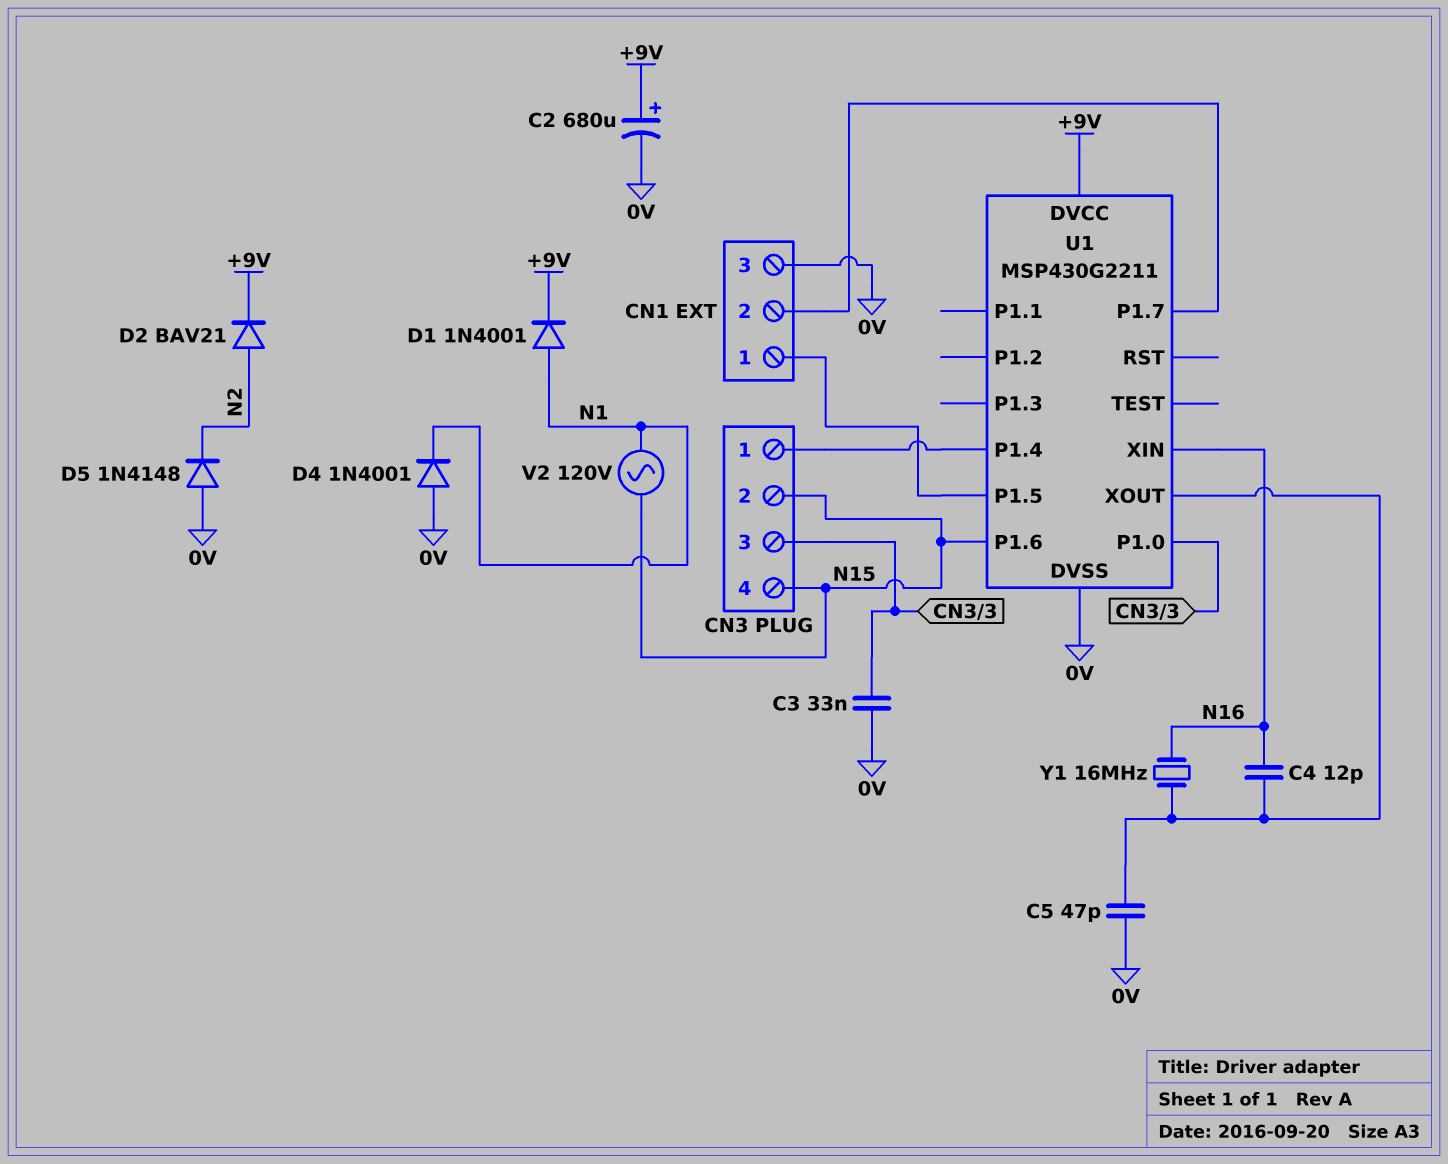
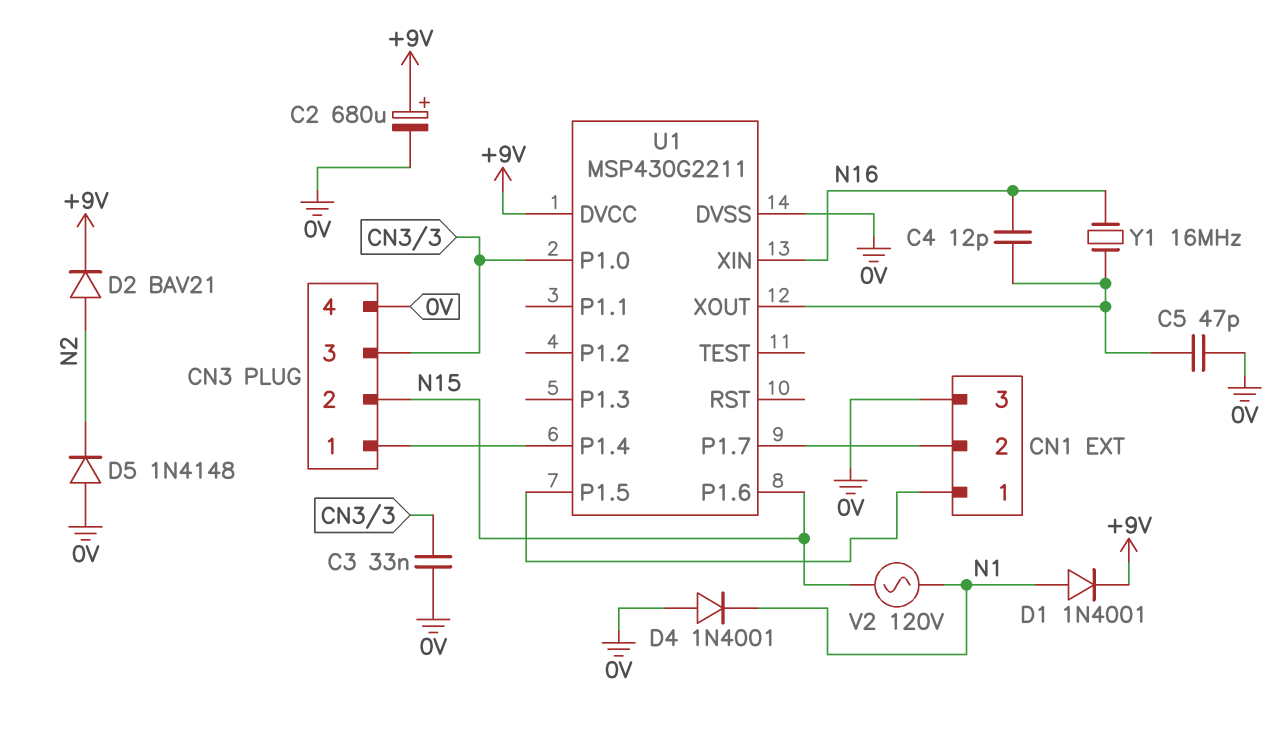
CN3 pin 4: N15 -> 0V

